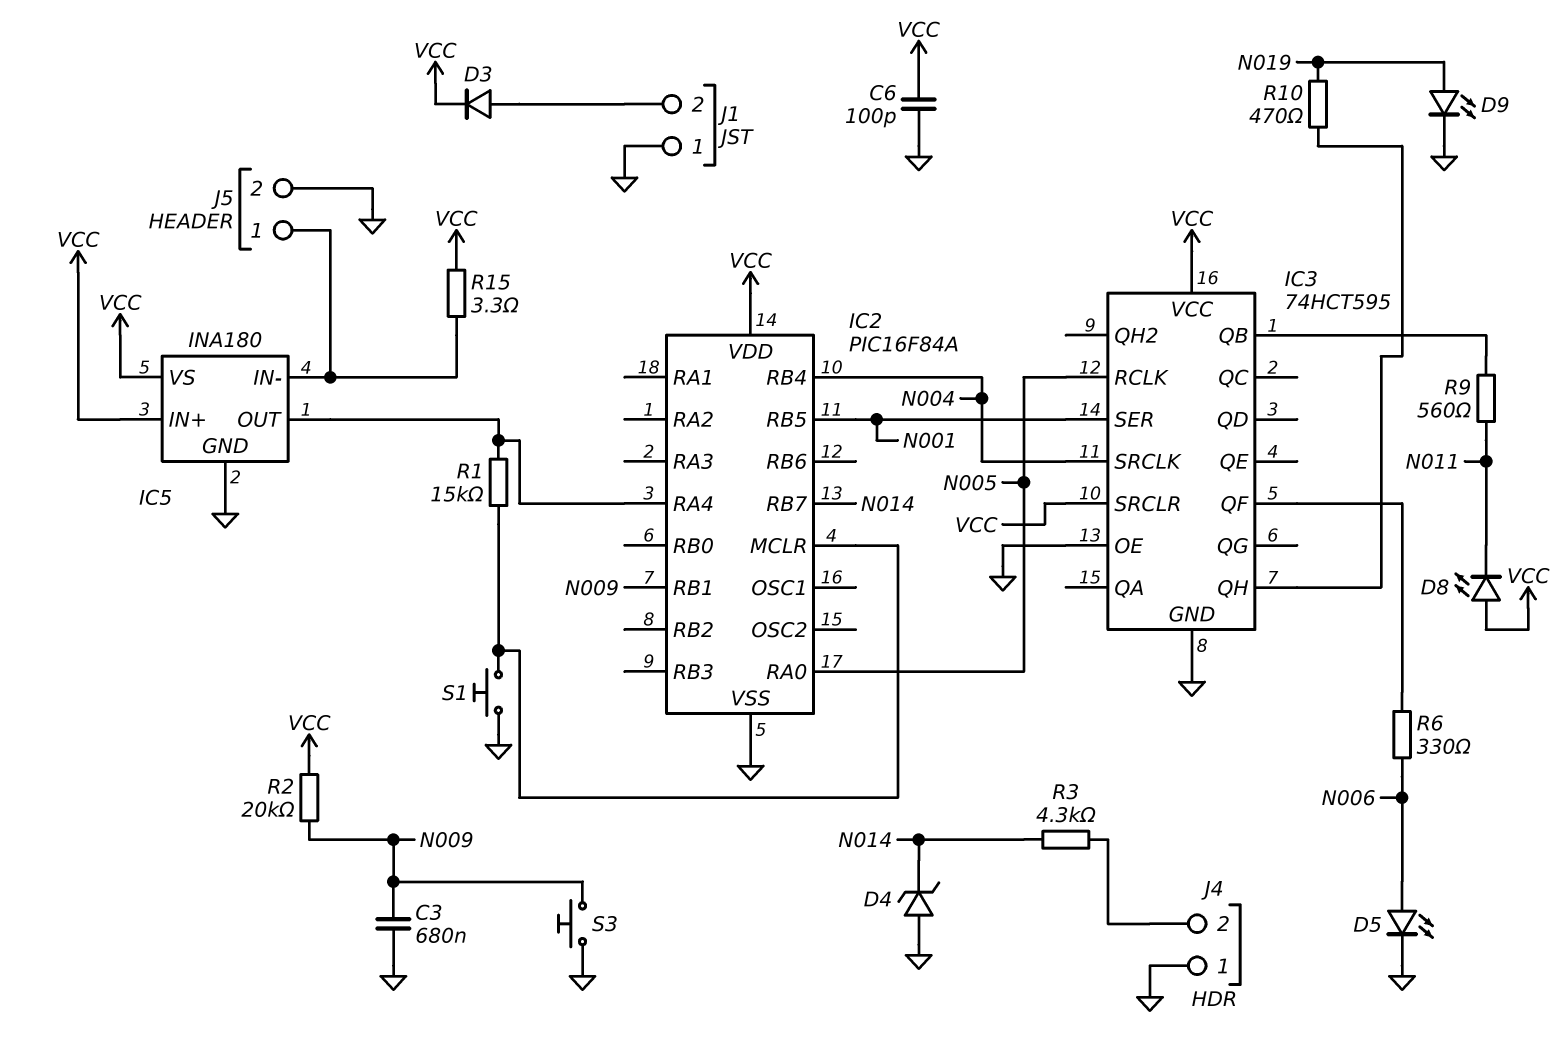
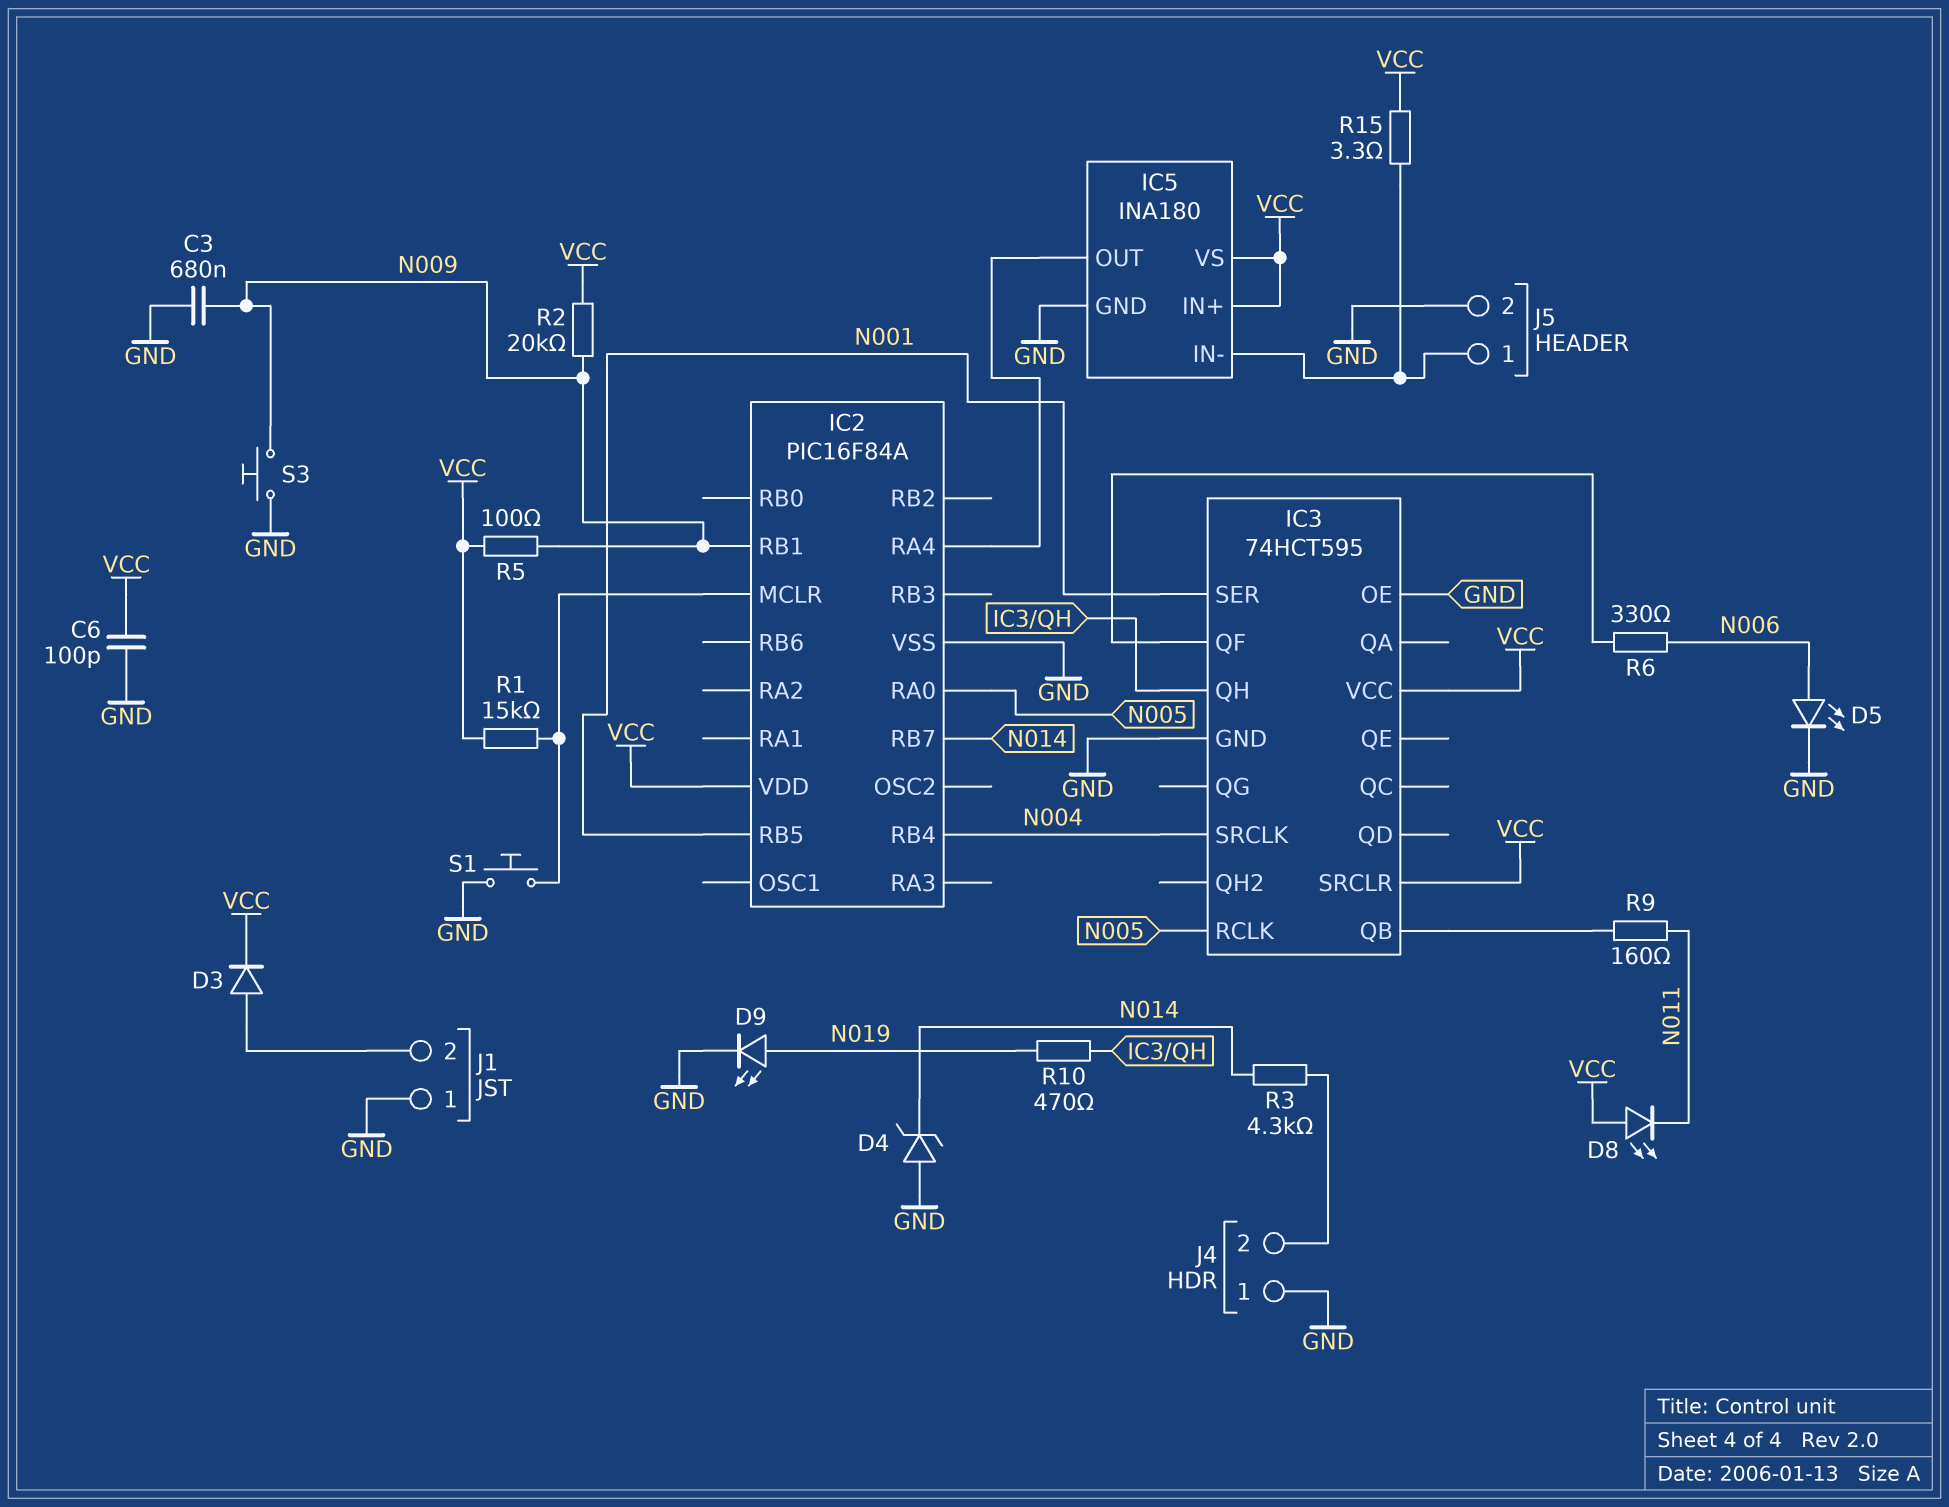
R1: 15k (IC2/MCLR, IC2/RA4) -> 15k (IC2/MCLR, VCC)
R5: none -> 100 (N009, VCC)
R9: 560 (IC3/QB, N011) -> 160 (IC3/QB, N011)

